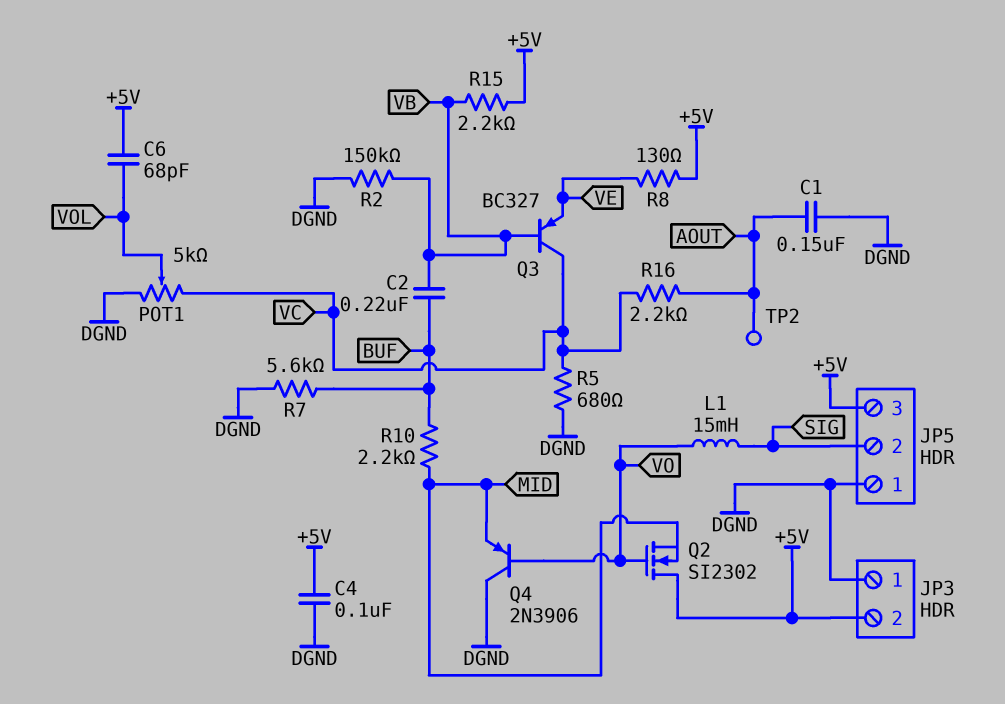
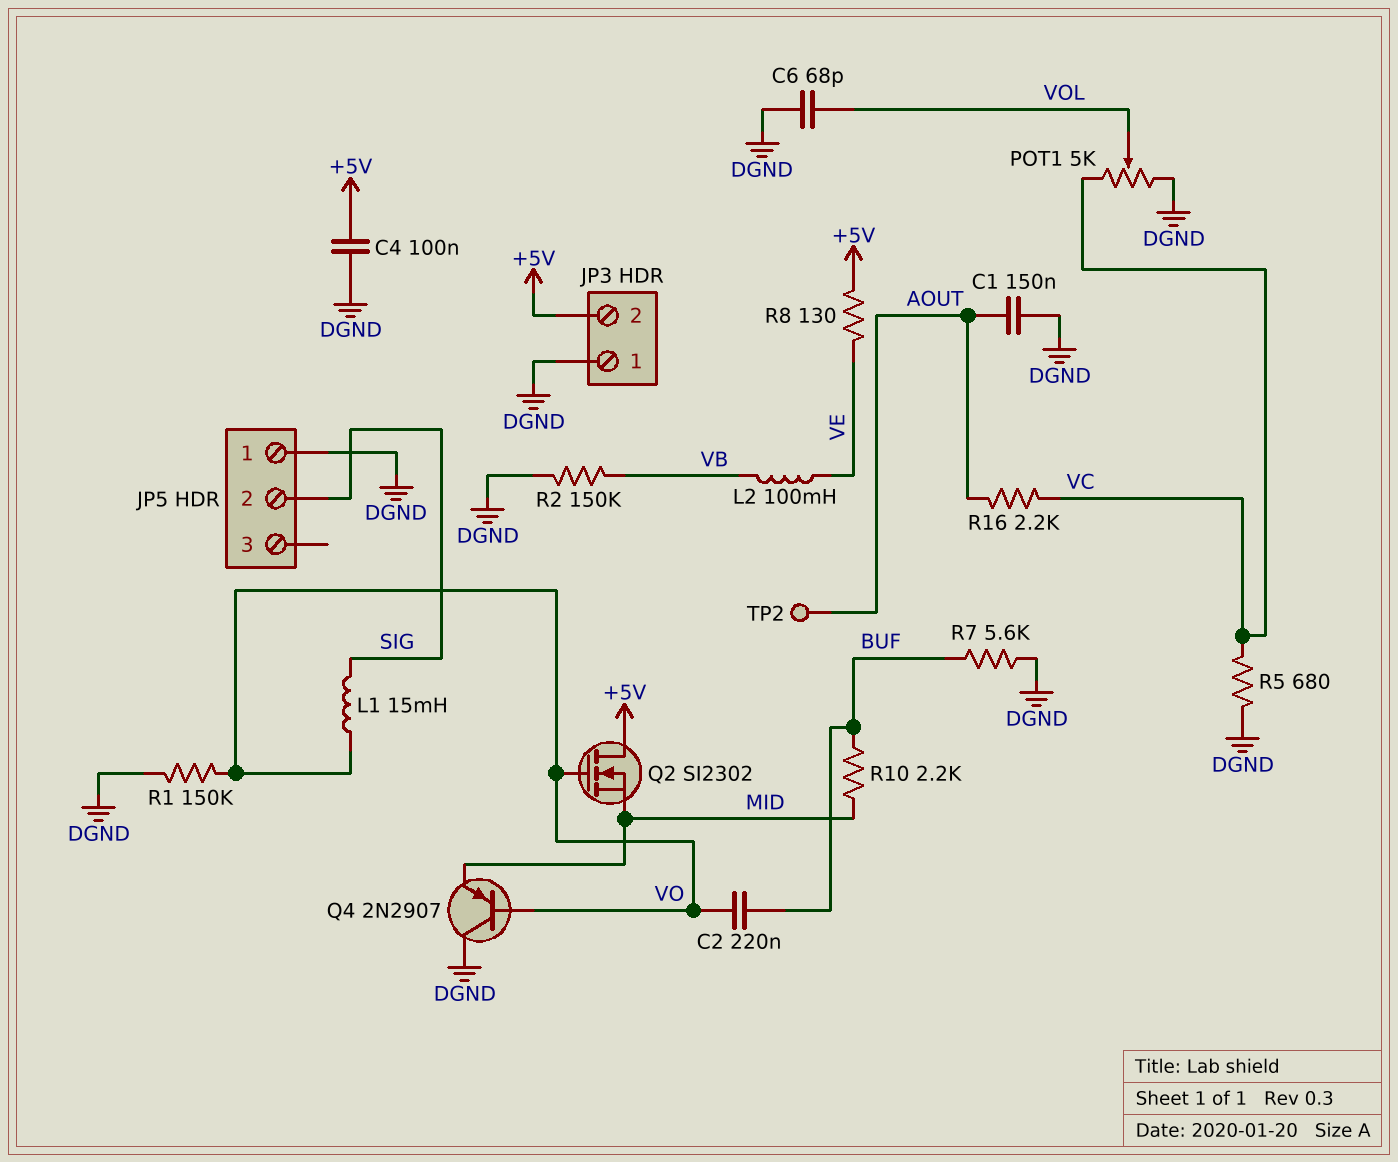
C2: 220nF (BUF, VB) -> 220nF (BUF, VO)
C6: 68pF (+5V, VOL) -> 68pF (DGND, VOL)
JP5 pin 3: +5V -> none
L2: none -> 100mH (VB, VE)
Q3: PNP BC327 (B VB, C VC, E VE) -> none
Q4: PNP 2N3906 (B VO, C DGND, E MID) -> PNP 2N2907 (B VO, C DGND, E MID)
R1: none -> 150k (DGND, VO)
R15: 2.2k (+5V, VB) -> none

